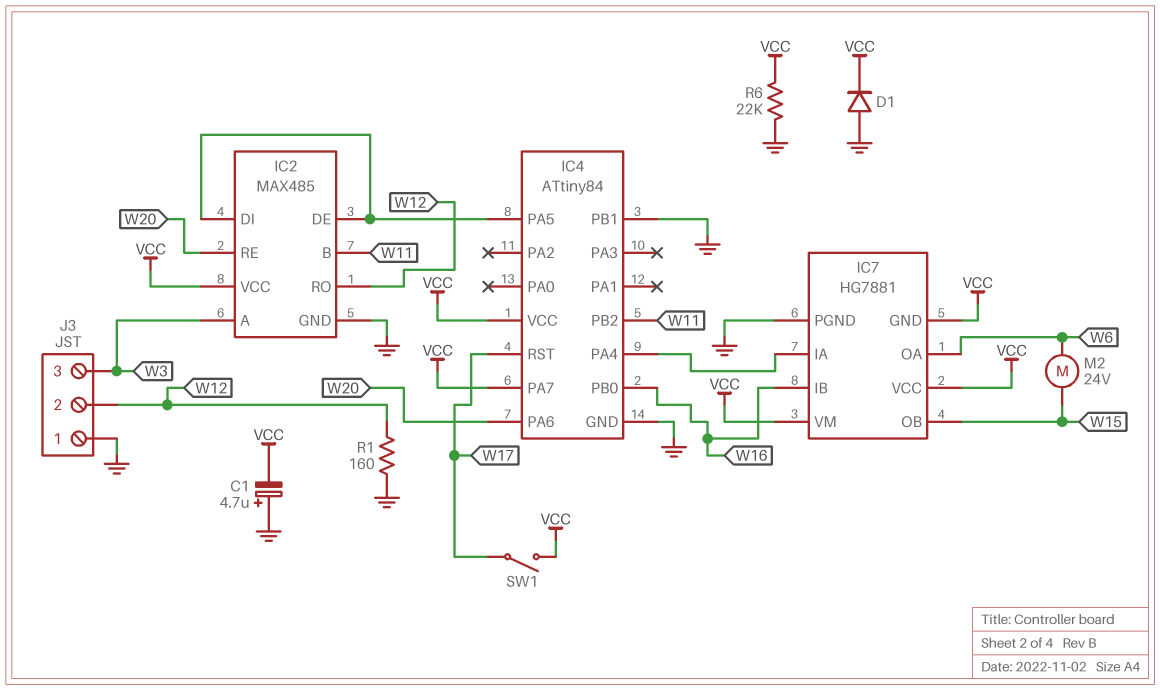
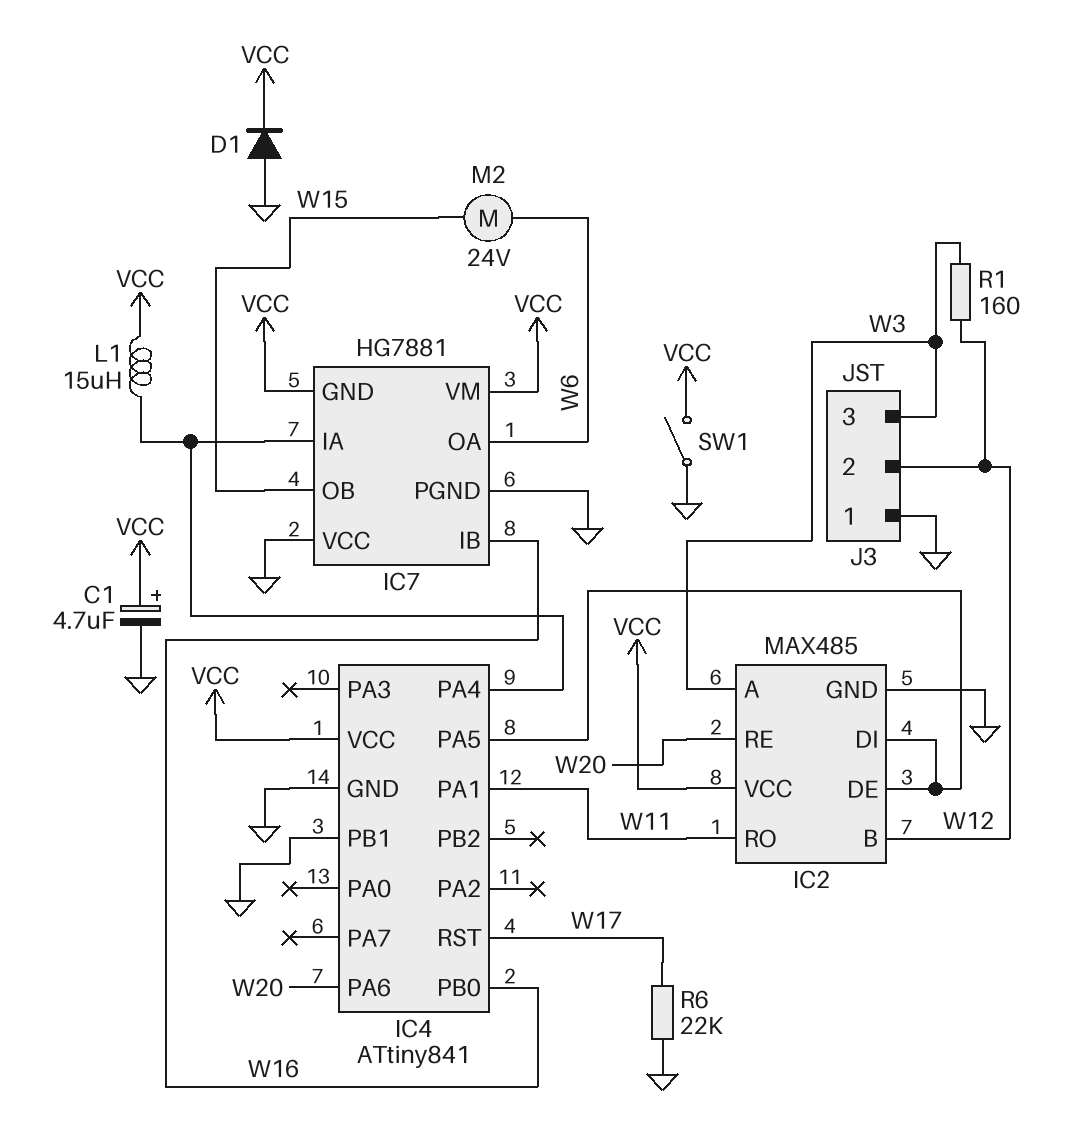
C1: 4.7uF (plus GND, minus VCC) -> 4.7uF (plus VCC, minus GND)
IC2 pin B: W11 -> W12
IC2 pin RO: W12 -> W11
IC4: ATtiny84 -> ATtiny841
IC4 pin PA1: none -> W11
IC4 pin PA7: VCC -> none
IC4 pin PB2: W11 -> none
IC7 pin VCC: VCC -> GND
L1: none -> 15uH (IC4/PA4, VCC)
R1: 160 (GND, W12) -> 160 (W3, W12)
R6: 22k (GND, VCC) -> 22k (GND, W17)
SW1: switch (VCC, W17) -> switch (GND, VCC)

